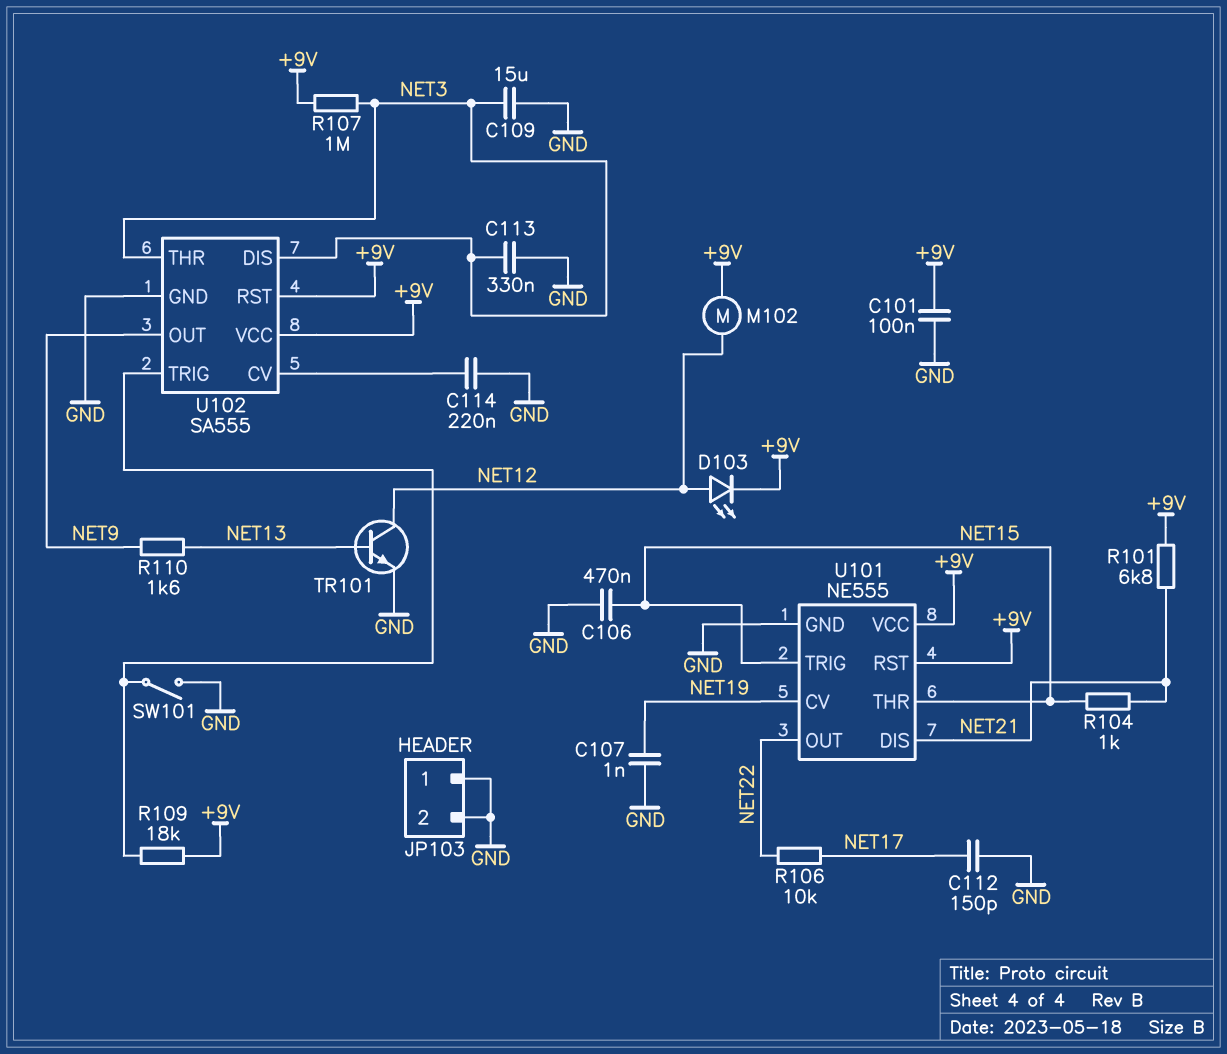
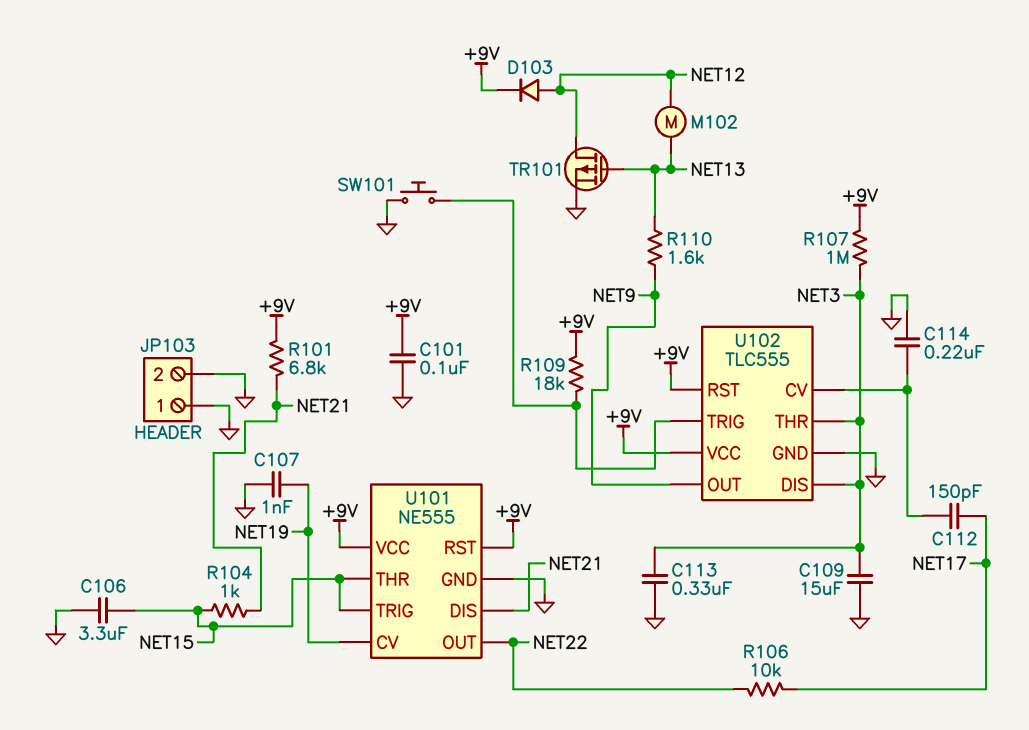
C106: 470nF (GND, NET15) -> 3.3uF (GND, NET15)
C112: 150pF (GND, NET17) -> 150pF (NET17, U102/CV)
D103: LED (A NET12, K +9V) -> diode (A NET12, K +9V)
M102: motor (+9V, NET12) -> motor (NET12, NET13)
SW101: switch (GND, U102/TRIG) -> button (GND, U102/TRIG)
TR101: NPN (B NET13, C NET12, E GND) -> PMOS (G NET13, D NET12, S GND)
U102: SA555 -> TLC555

